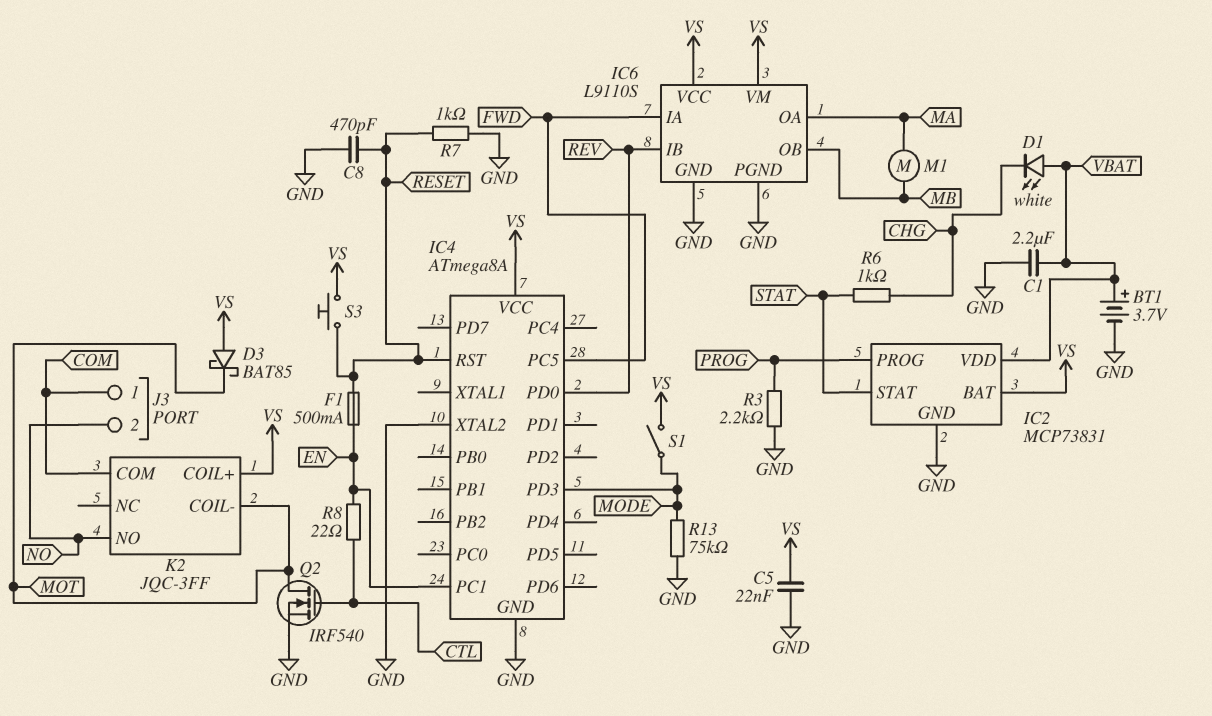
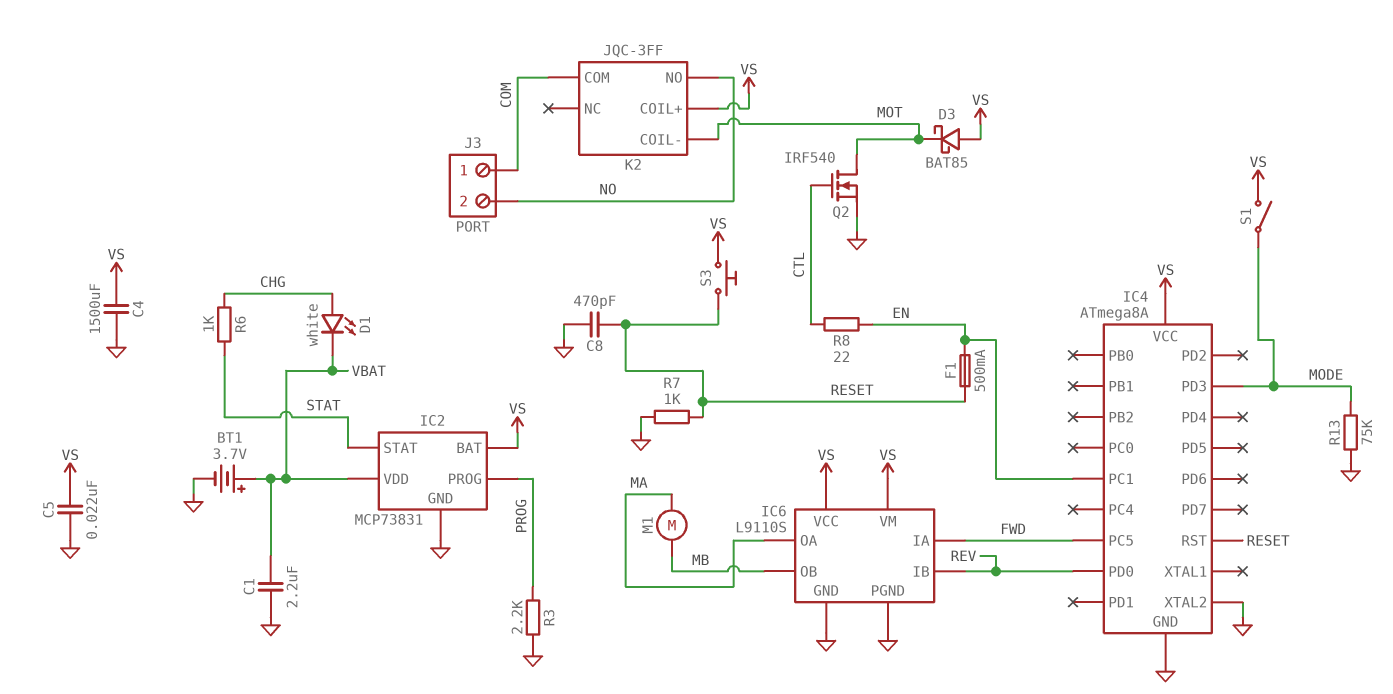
C4: none -> 1500uF (GND, VS)
D1: LED white (A VBAT, K CHG) -> LED white (A CHG, K VBAT)

